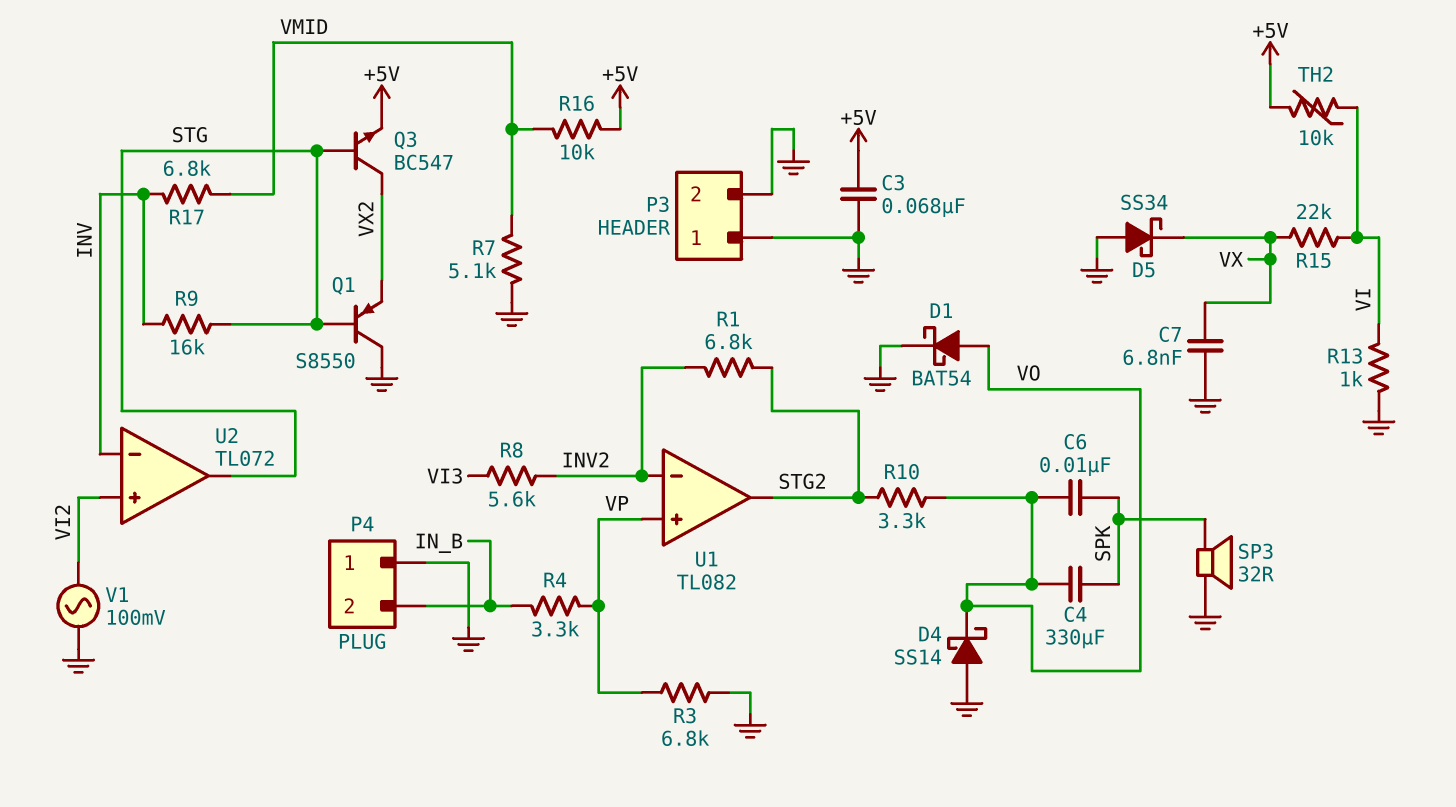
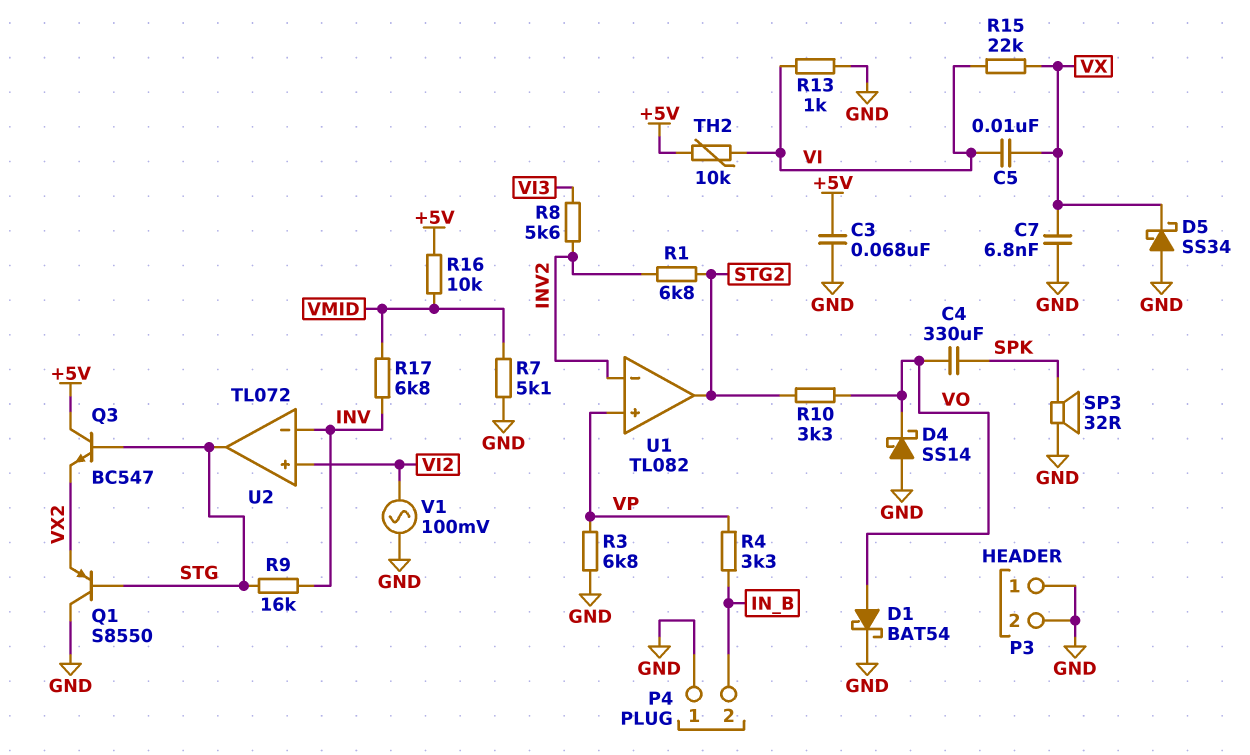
C5: none -> 10nF (VI, VX)
C6: 10nF (SPK, VO) -> none
Q3: NPN BC547 (B STG, C VX2, E +5V) -> NPN BC547 (B STG, C +5V, E VX2)

